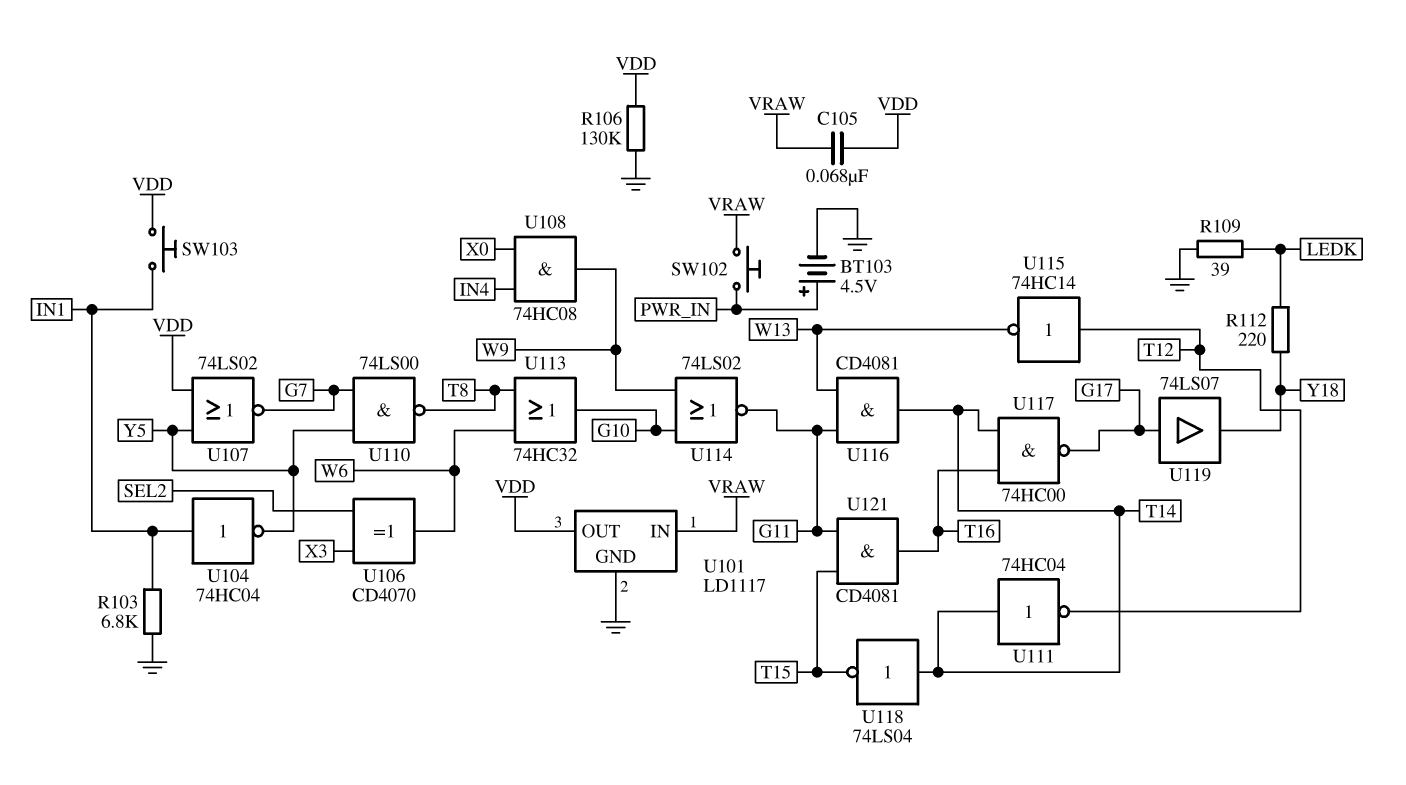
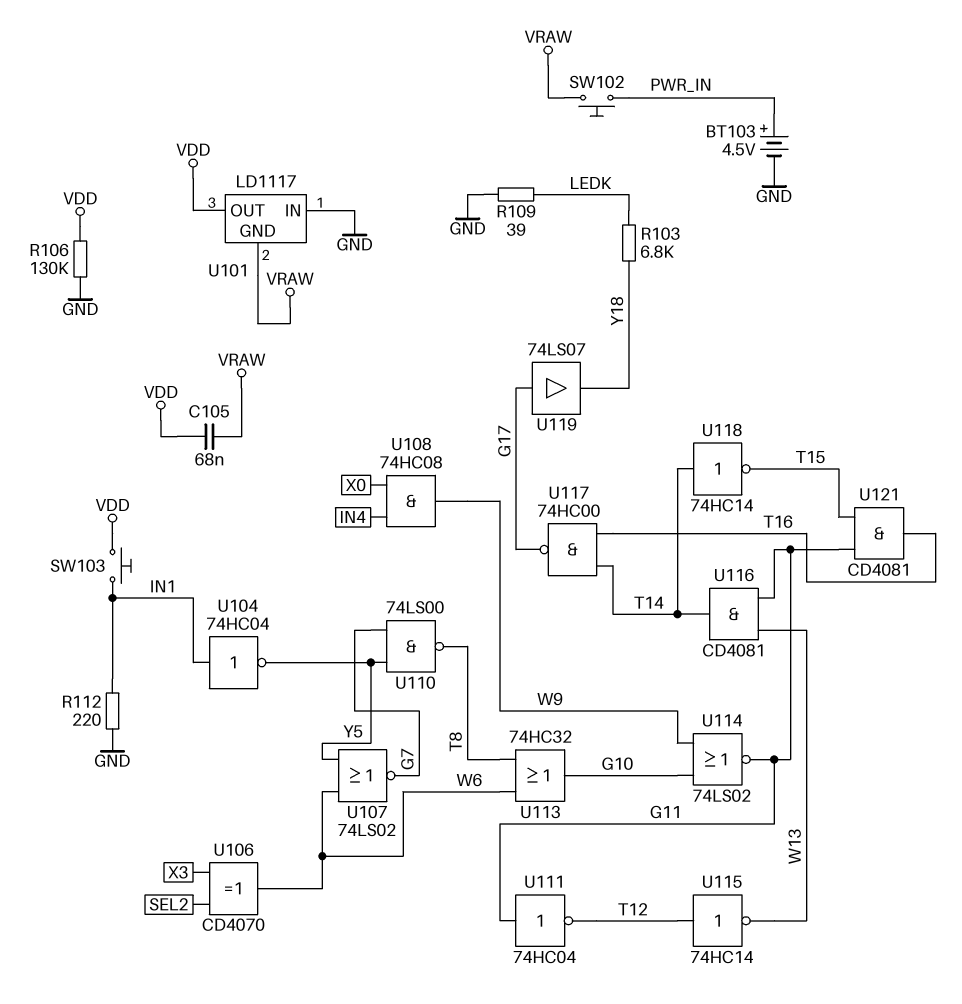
R103: 6.8k (GND, IN1) -> 6.8k (LEDK, Y18)
R112: 220 (LEDK, Y18) -> 220 (GND, IN1)
U101 pin GND: GND -> VRAW
U101 pin IN: VRAW -> GND
U107: NOR 74LS02 (in VDD, in Y5, out G7) -> NOR 74LS02 (in W6, in Y5, out G7)
U111: NOT 74HC04 (in T14, out T12) -> NOT 74HC04 (in G11, out T12)
U118: NOT 74LS04 (in T14, out T15) -> NOT 74HC14 (in T14, out T15)

